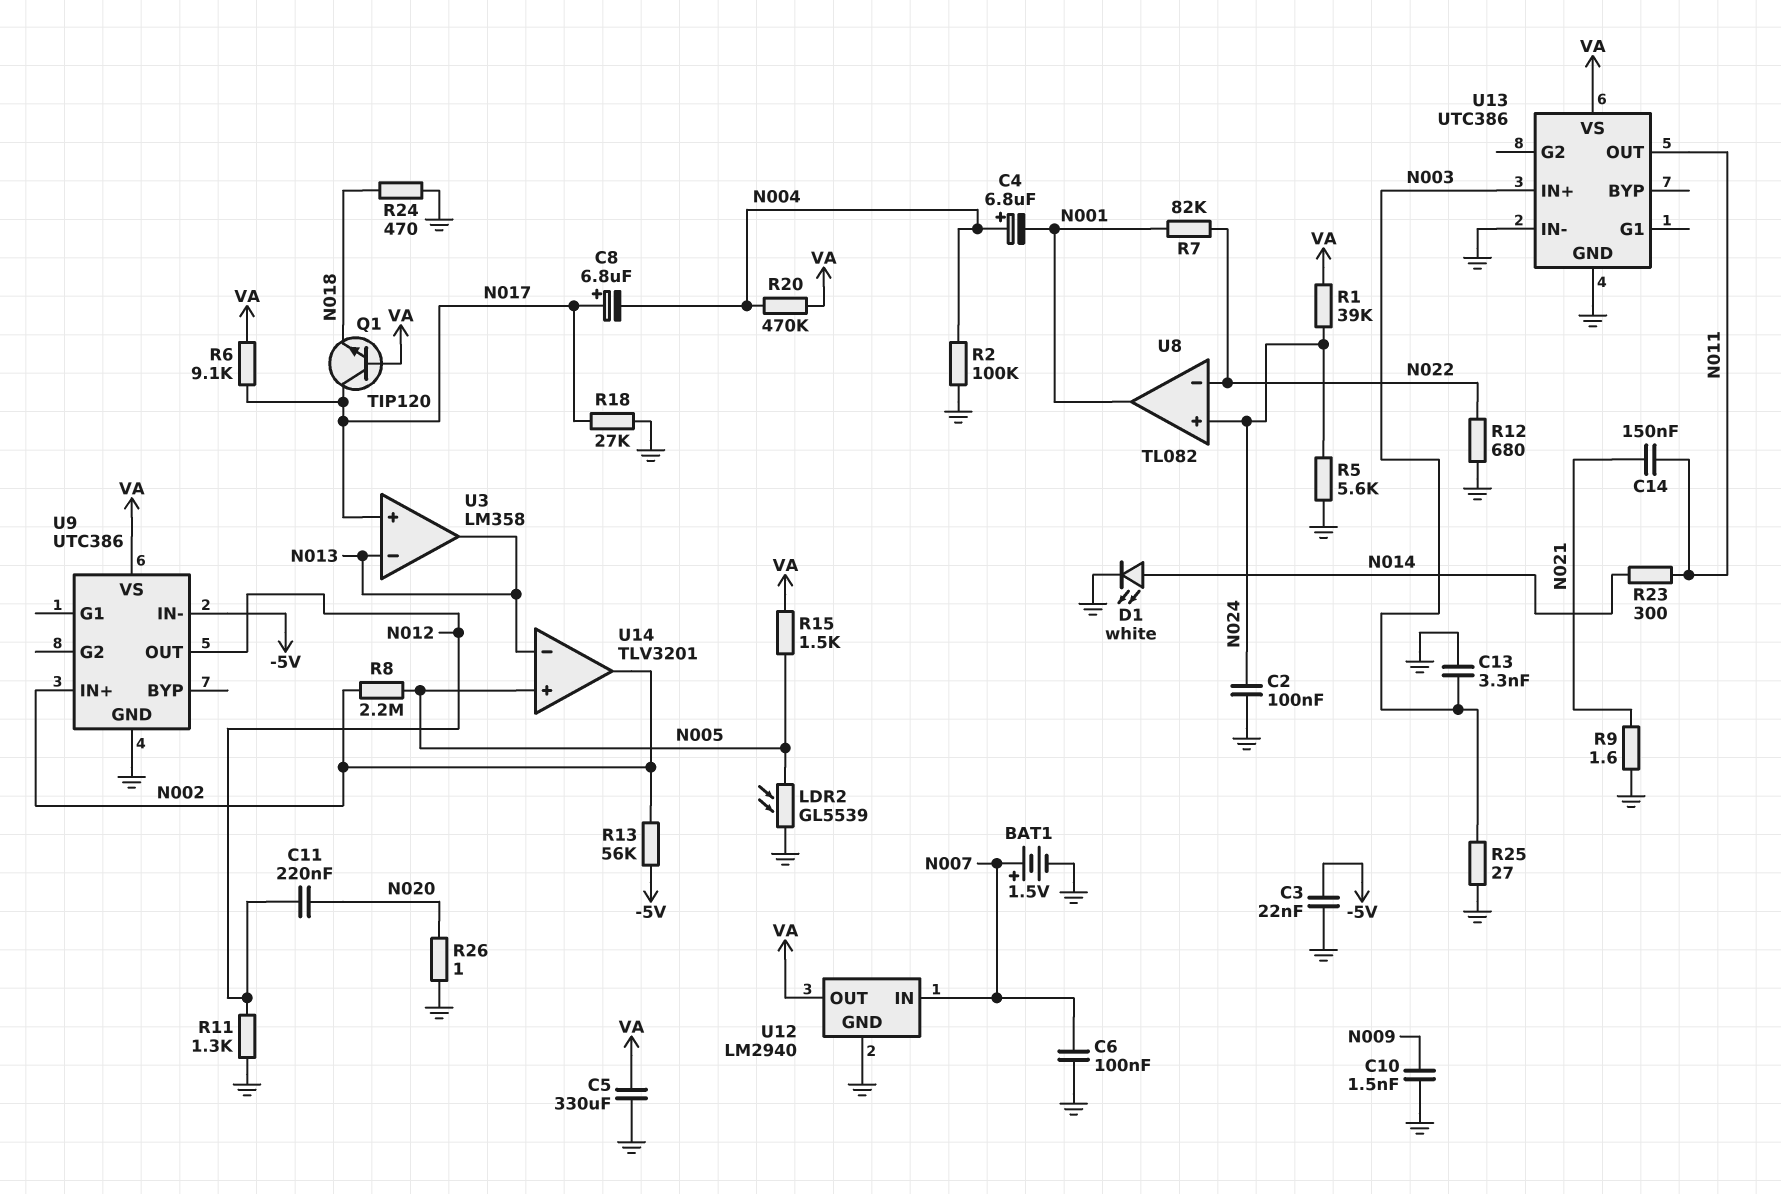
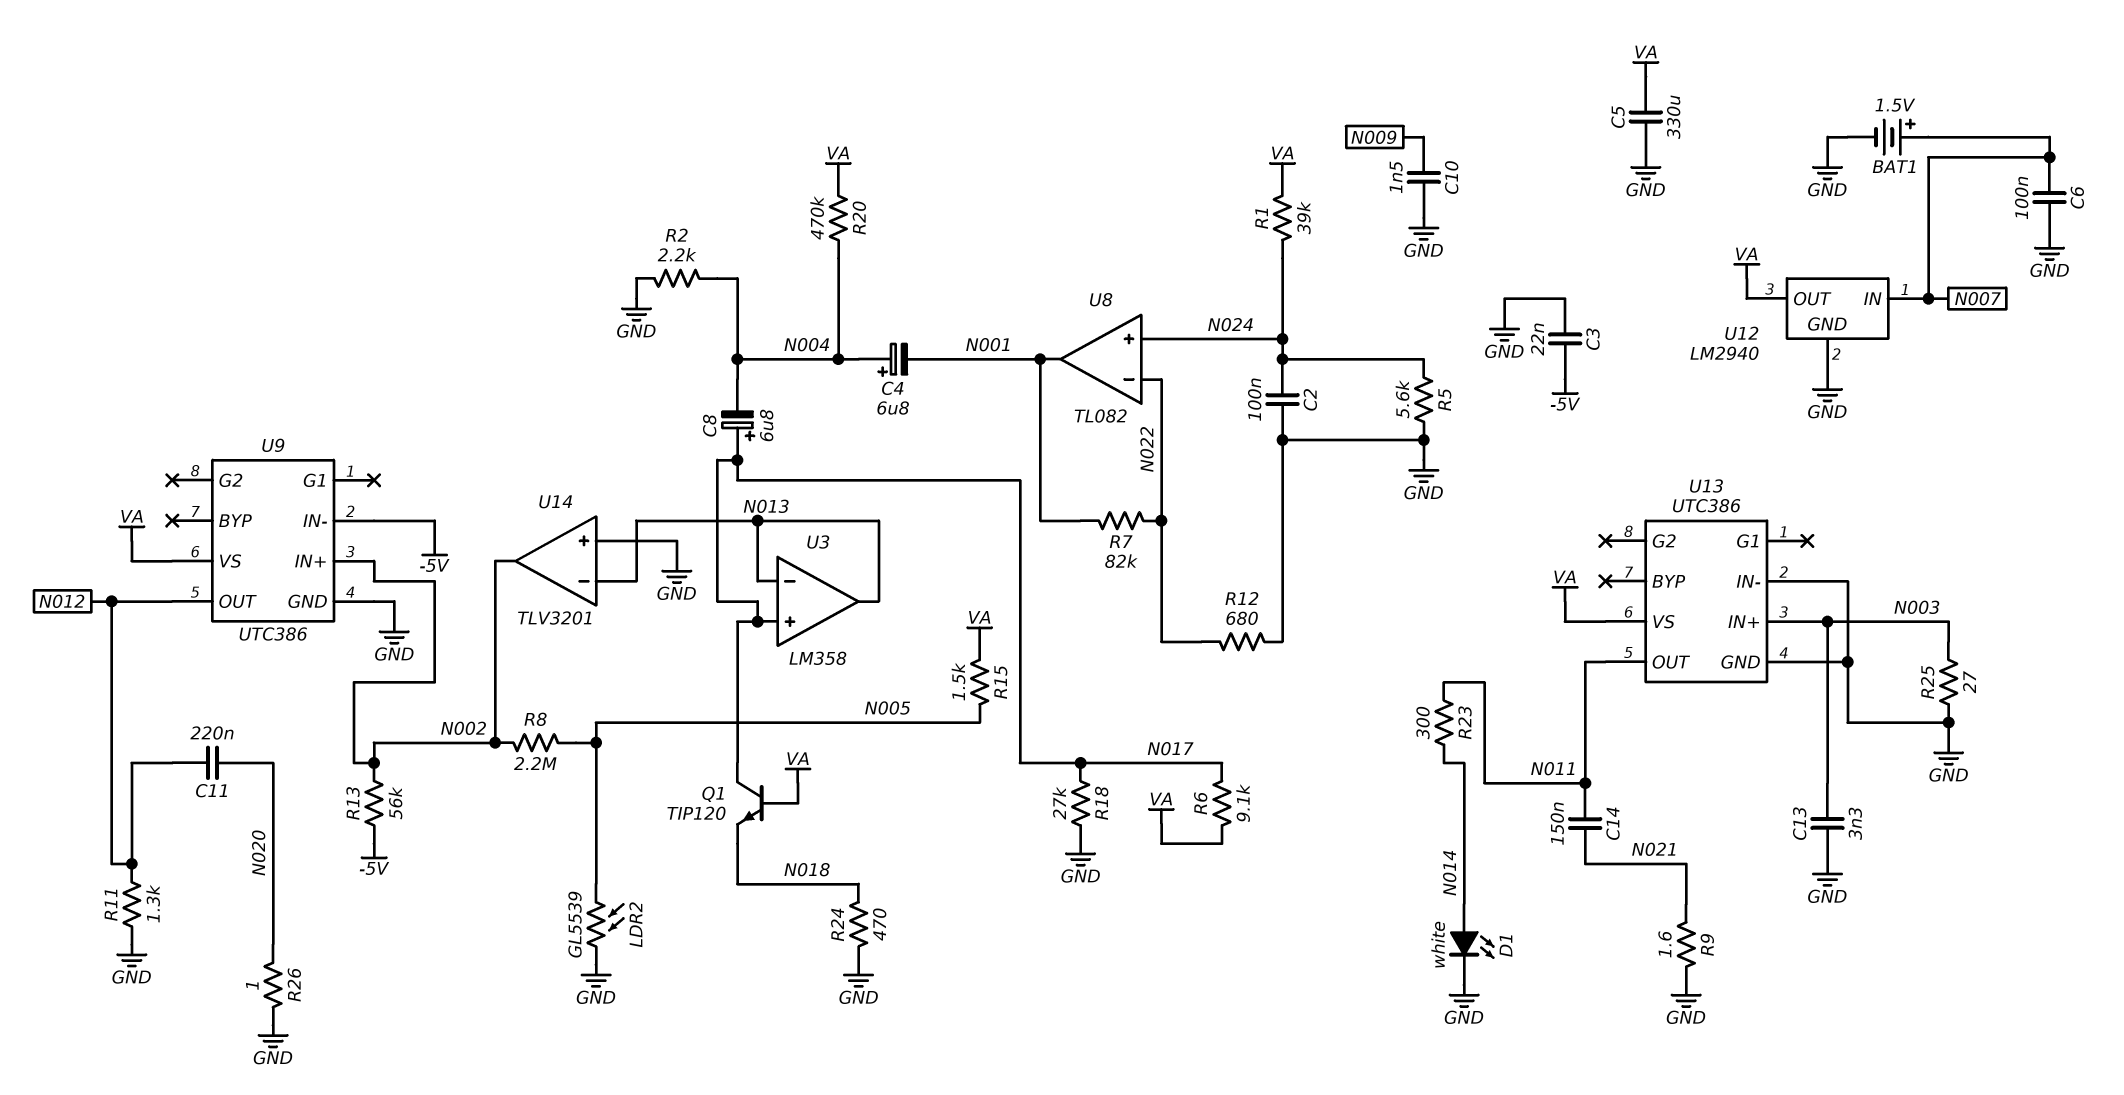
R2: 100k (GND, N004) -> 2.2k (GND, N004)
U14 pin in+: N005 -> GND

